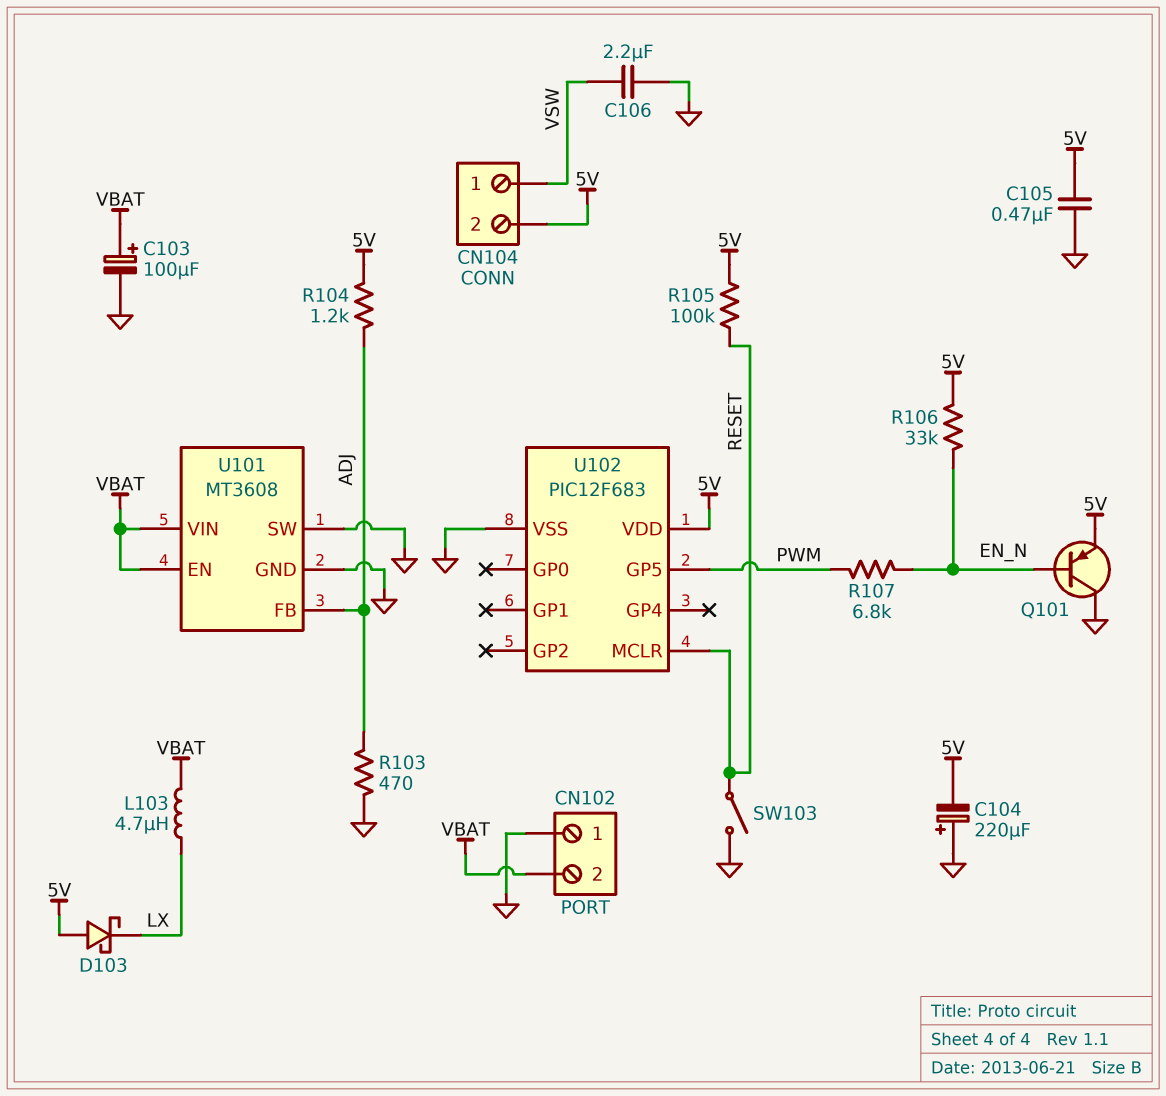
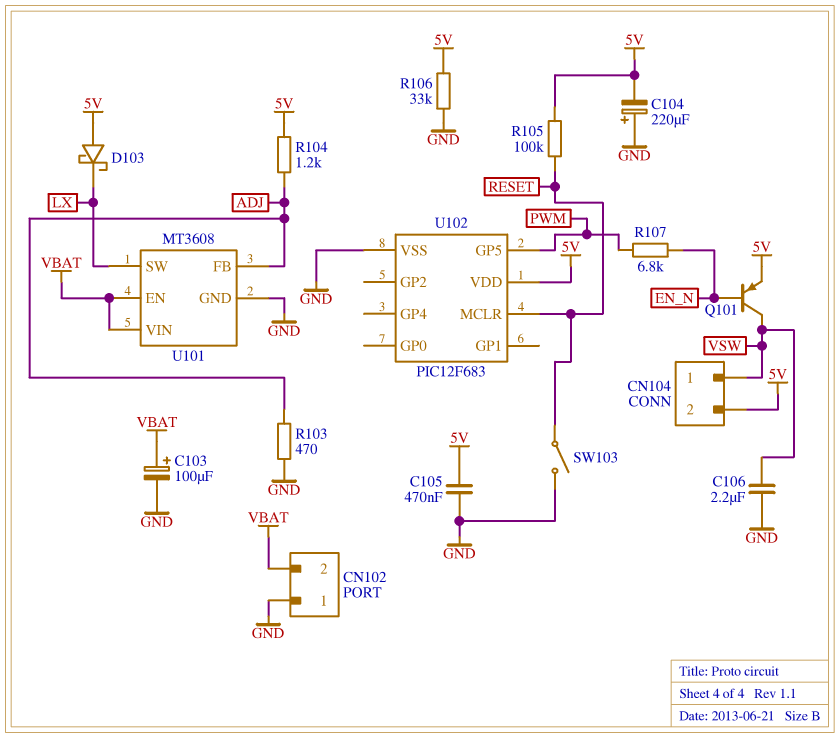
L103: 4.7uH (LX, VBAT) -> none
Q101: PNP (B EN_N, C GND, E 5V) -> PNP (B EN_N, C VSW, E 5V)
R106: 33k (5V, EN_N) -> 33k (5V, GND)
U101 pin SW: GND -> LX

